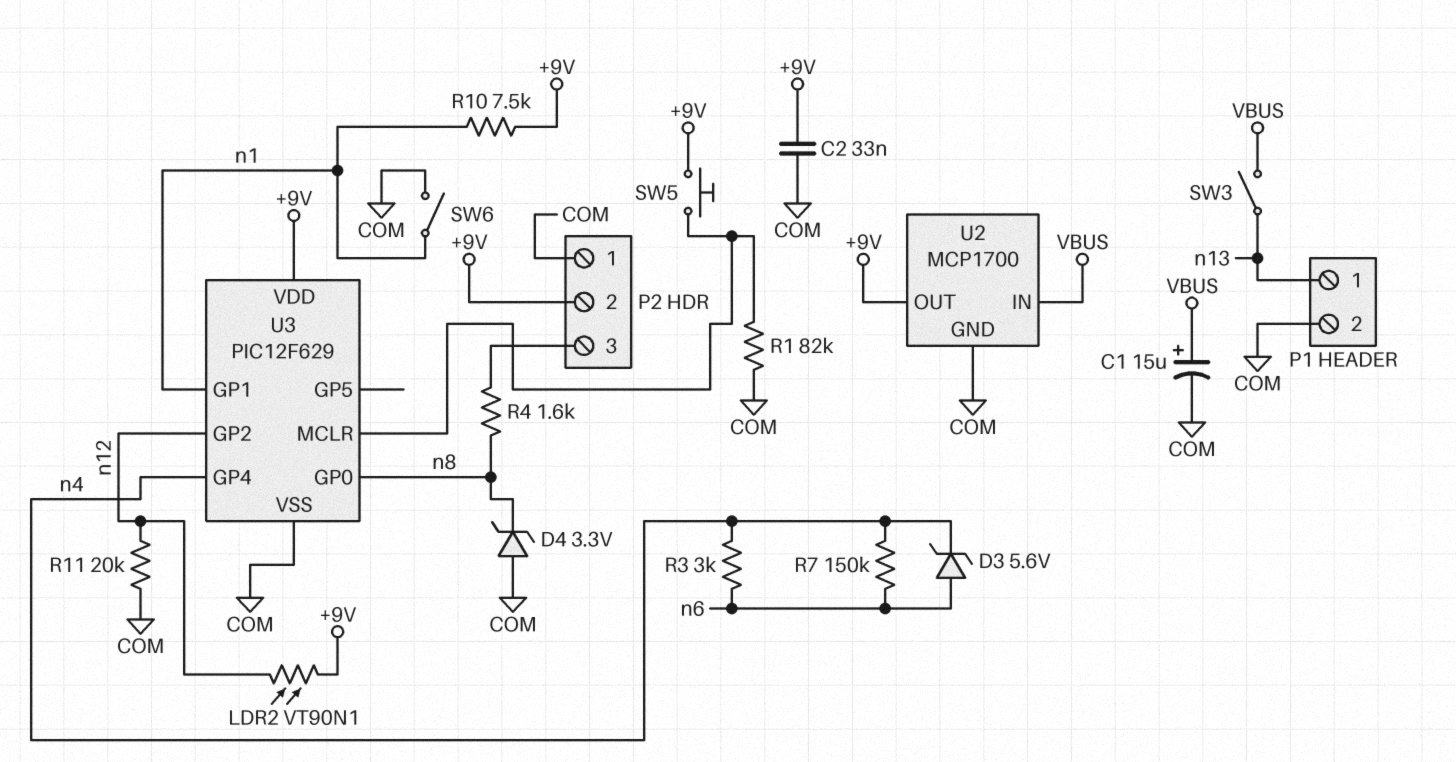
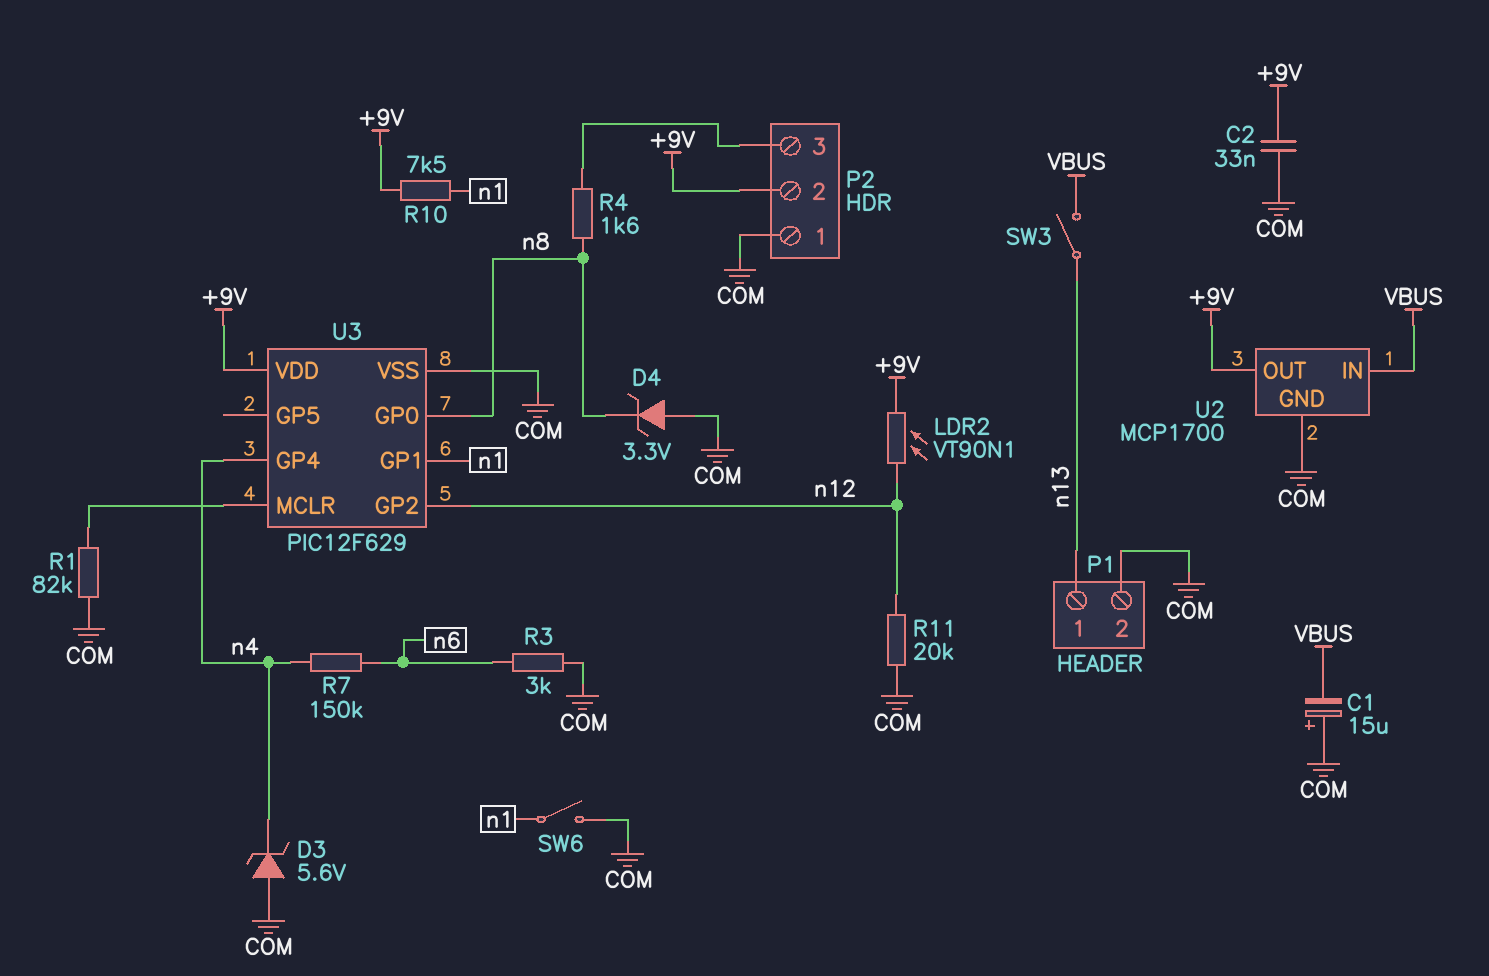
C1: 15uF (plus VBUS, minus COM) -> 15uF (plus COM, minus VBUS)
D3: zener 5.6V (A n6, K n4) -> zener 5.6V (A COM, K n4)
R3: 3k (n4, n6) -> 3k (COM, n6)
SW5: button (+9V, U3/MCLR) -> none

